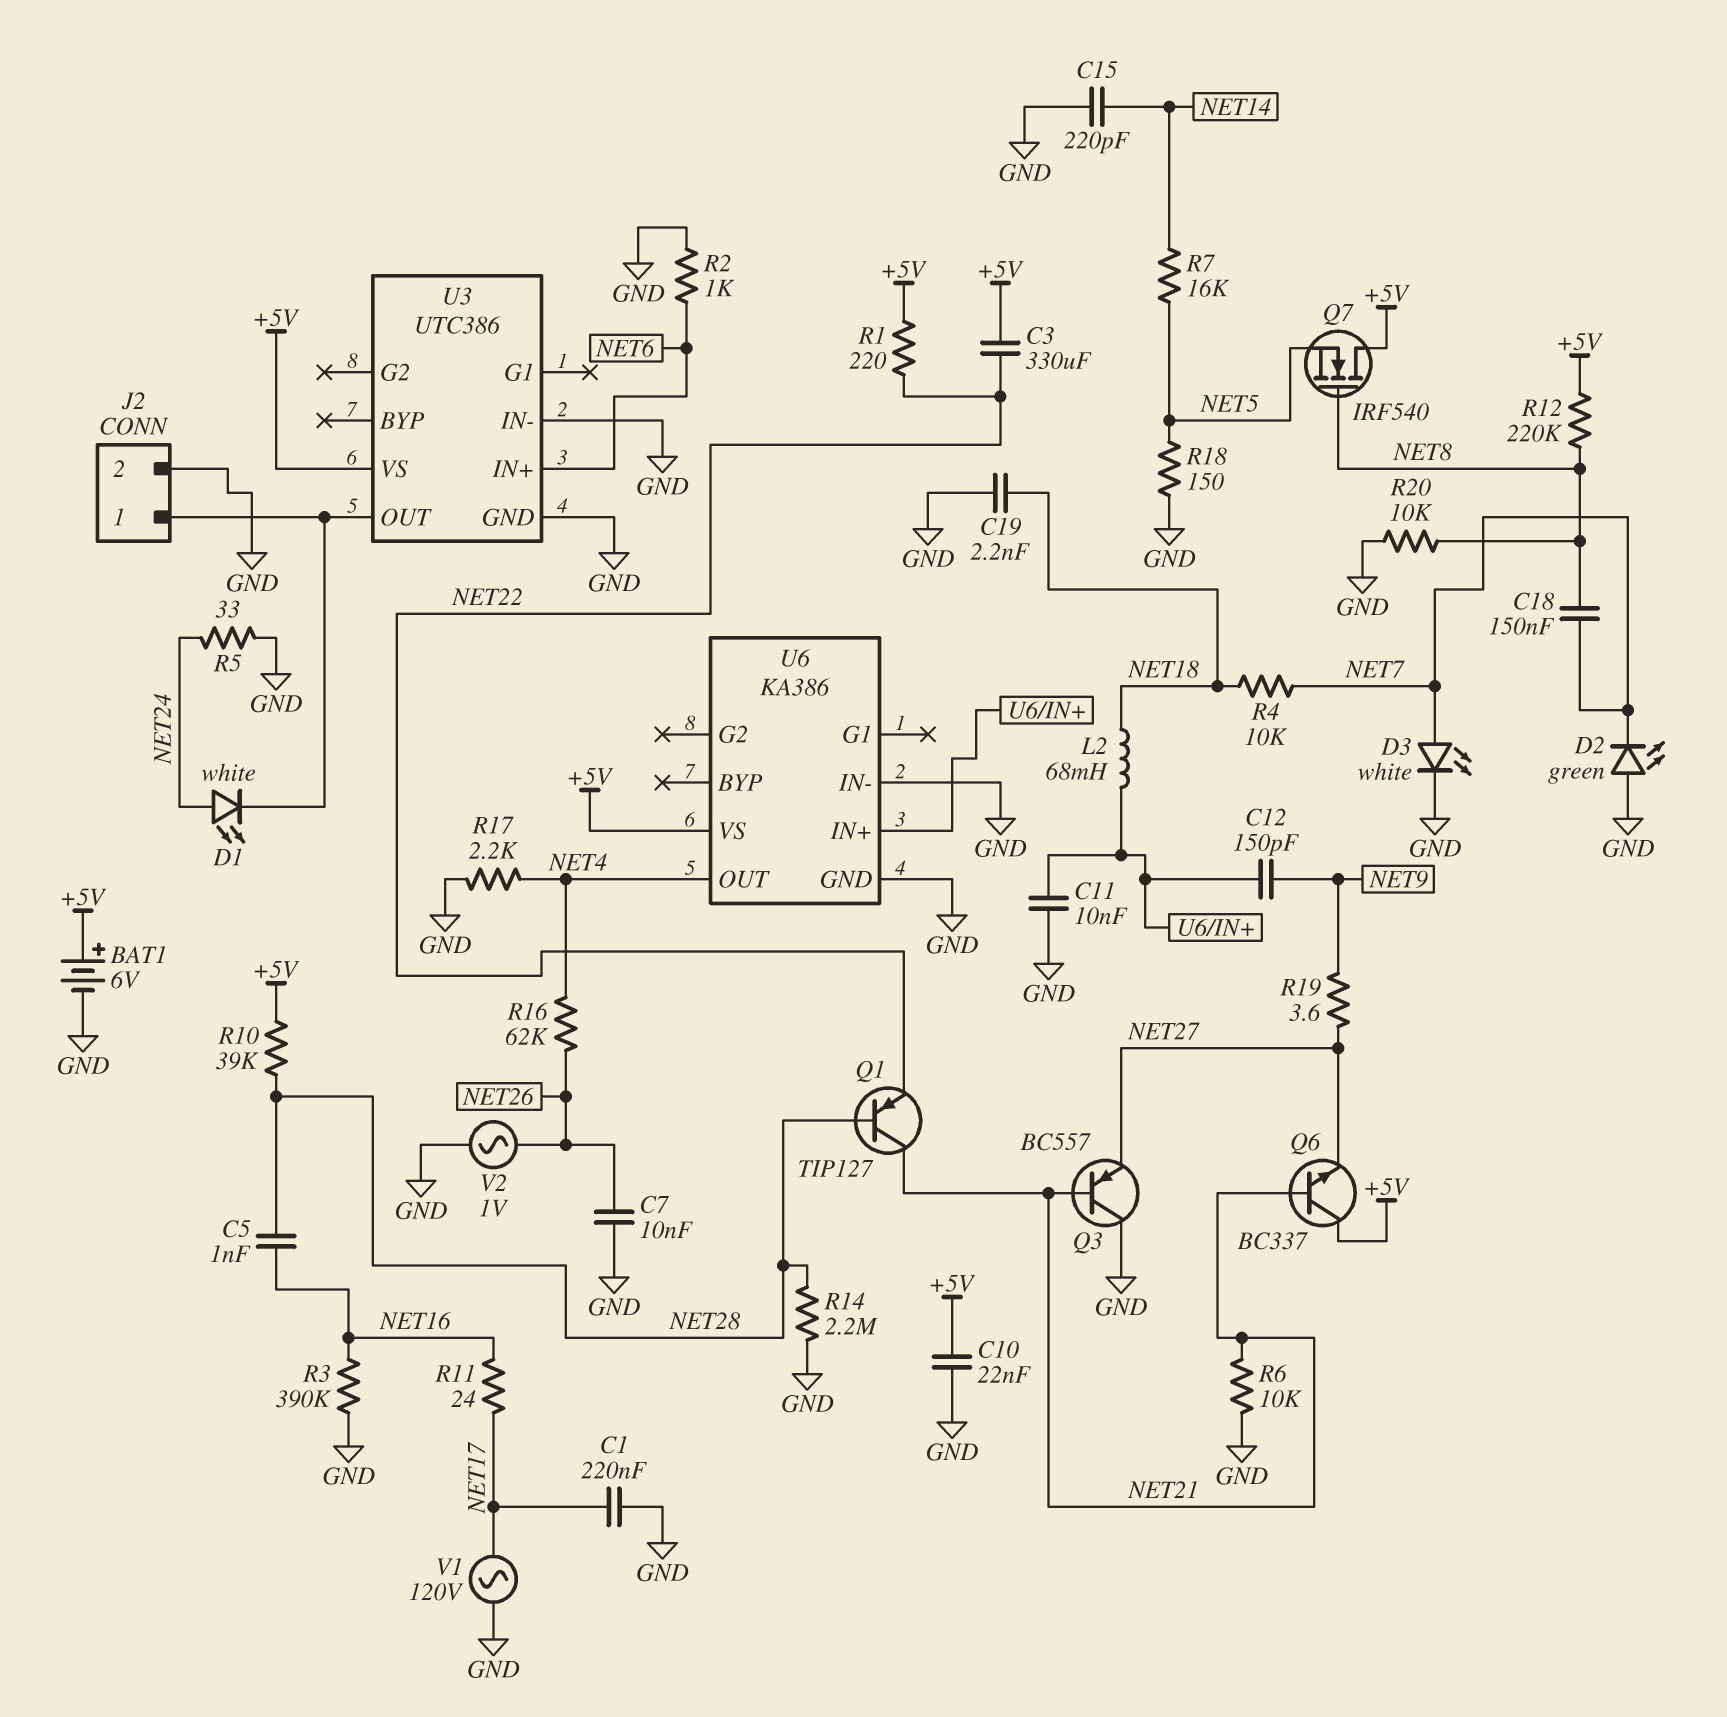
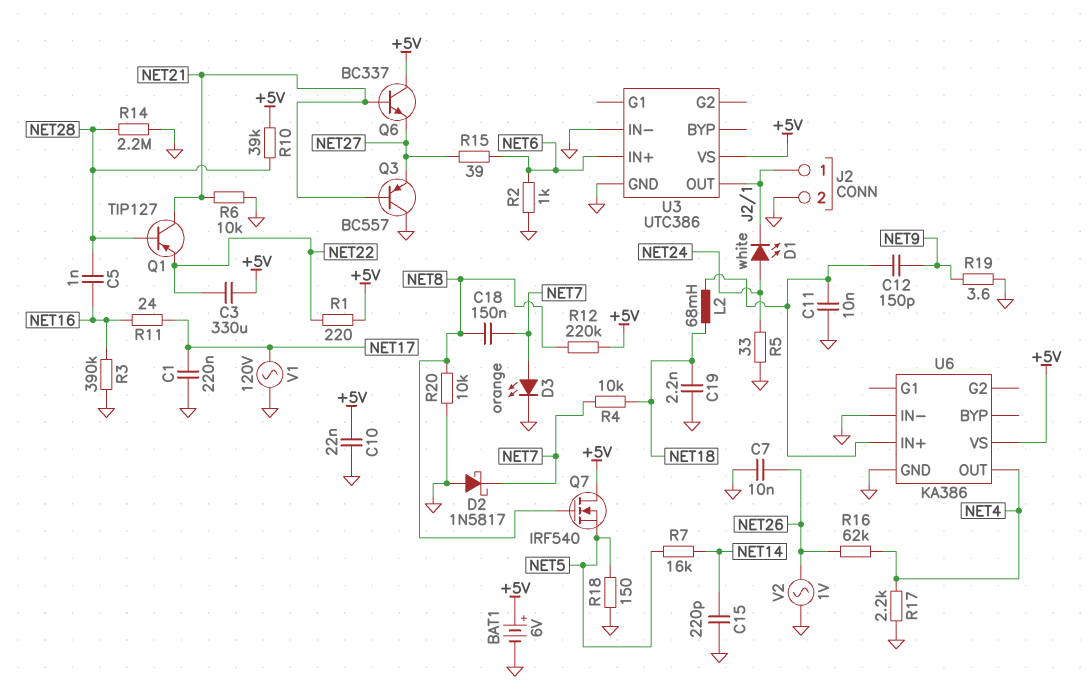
D2: LED green (A GND, K NET7) -> schottky 1N5817 (A GND, K NET7)
D3: LED white (A NET7, K GND) -> LED orange (A NET7, K GND)
R15: none -> 39 (NET6, NET27)
R19: 3.6 (NET9, NET27) -> 3.6 (GND, NET9)

